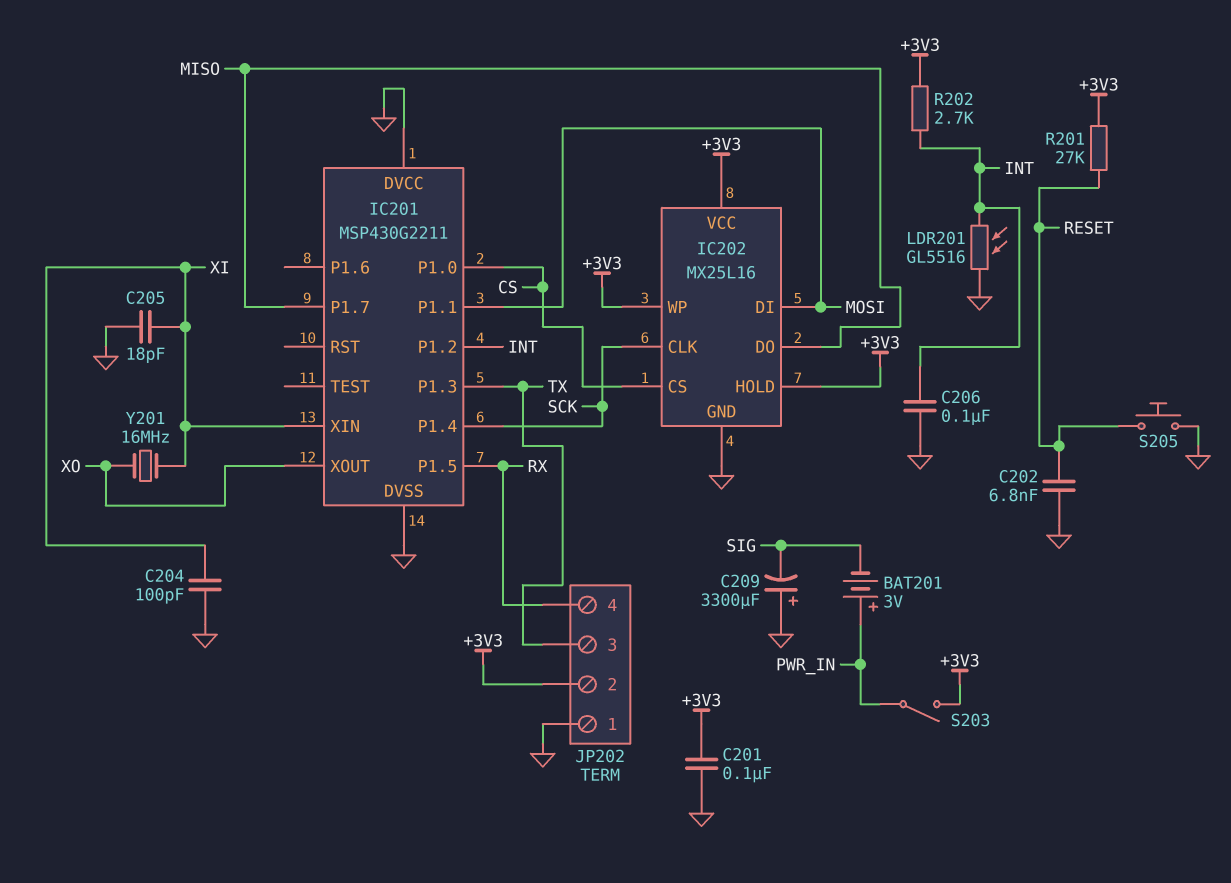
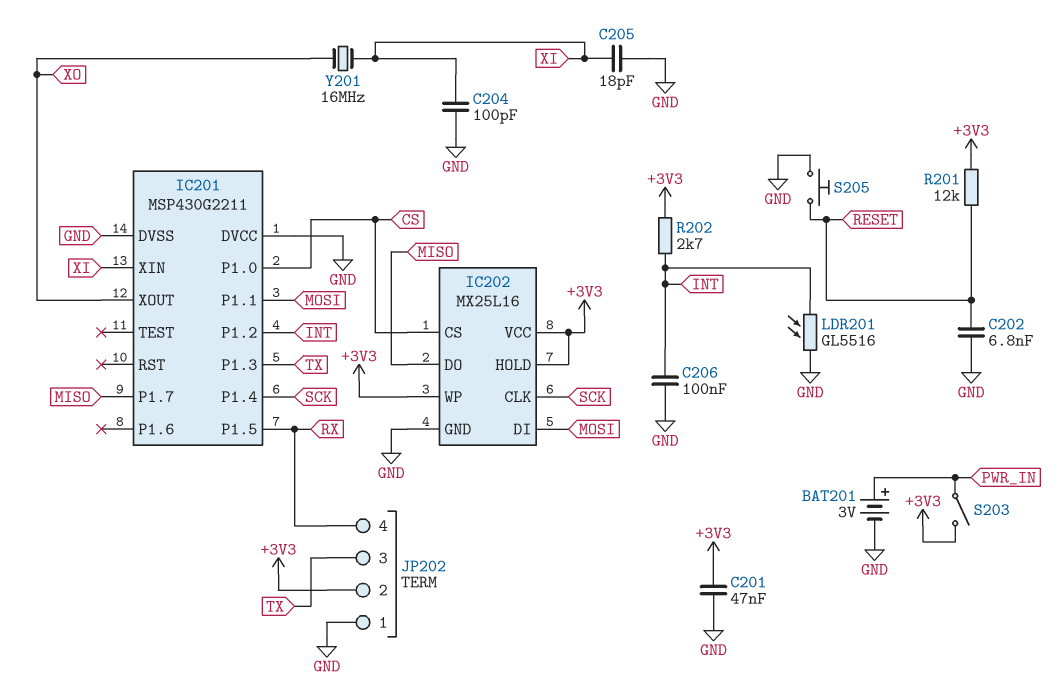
BAT201: 3V (plus PWR_IN, minus SIG) -> 3V (plus PWR_IN, minus GND)
C201: 100nF (+3V3, GND) -> 47nF (+3V3, GND)
C209: 3300uF (plus GND, minus SIG) -> none
R201: 27k (+3V3, RESET) -> 12k (+3V3, RESET)

